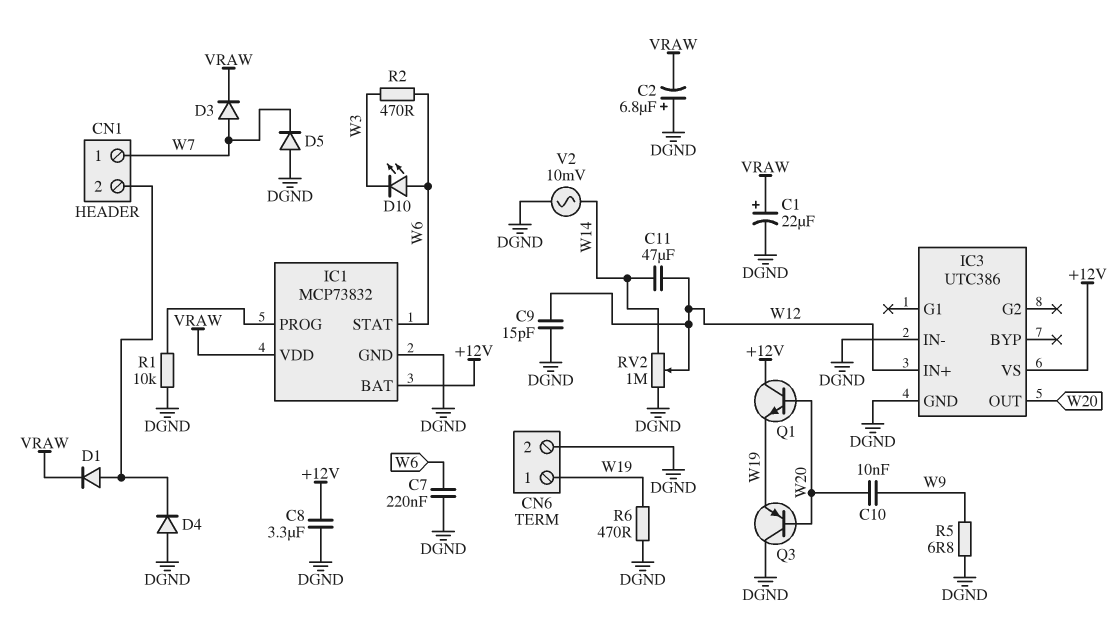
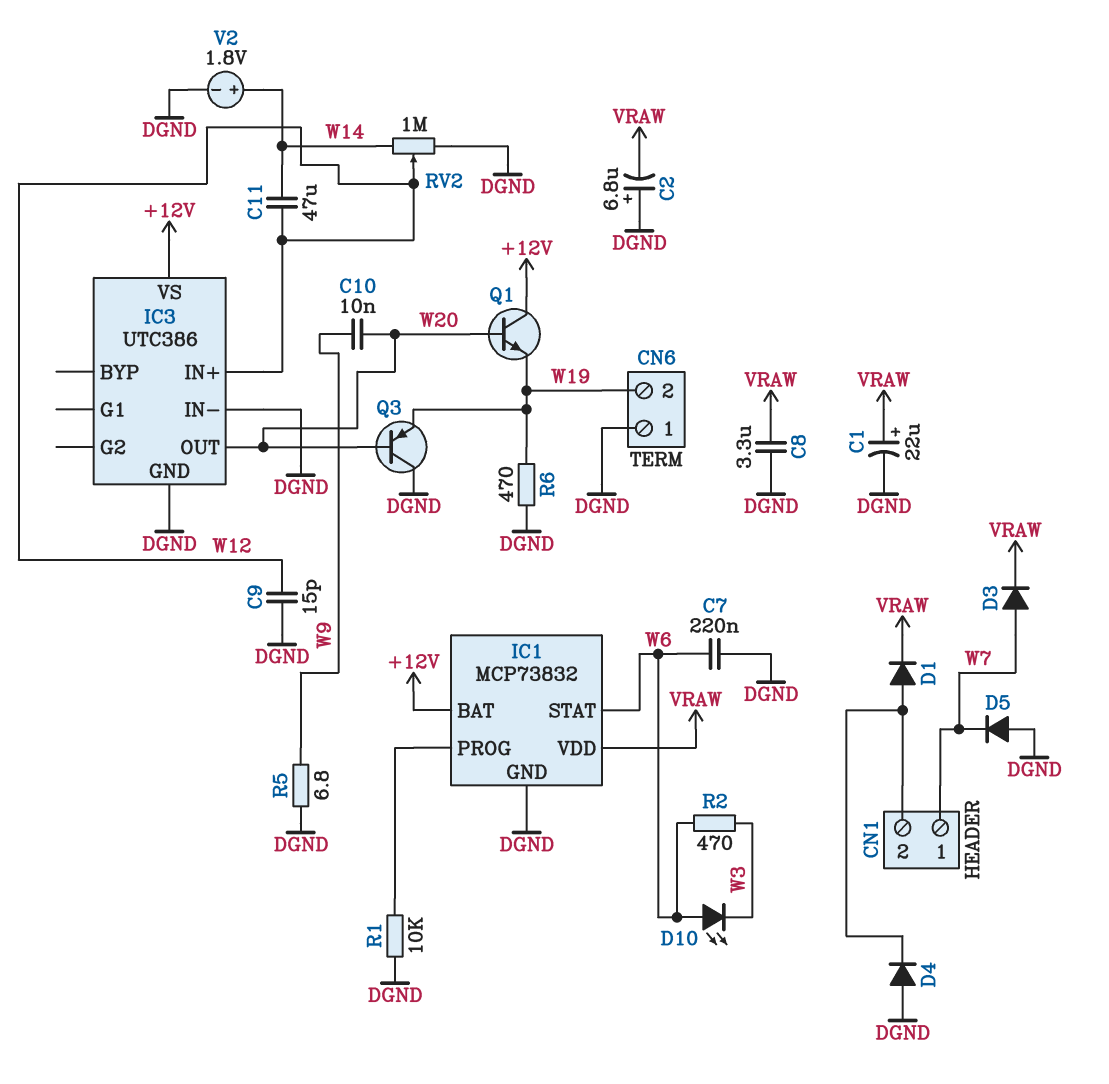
C8: 3.3uF (+12V, DGND) -> 3.3uF (DGND, VRAW)
CN6 pin 1: W19 -> DGND
CN6 pin 2: DGND -> W19
V2: AC 10mV (DGND, W14) -> 1.8V (plus W14, minus DGND)

